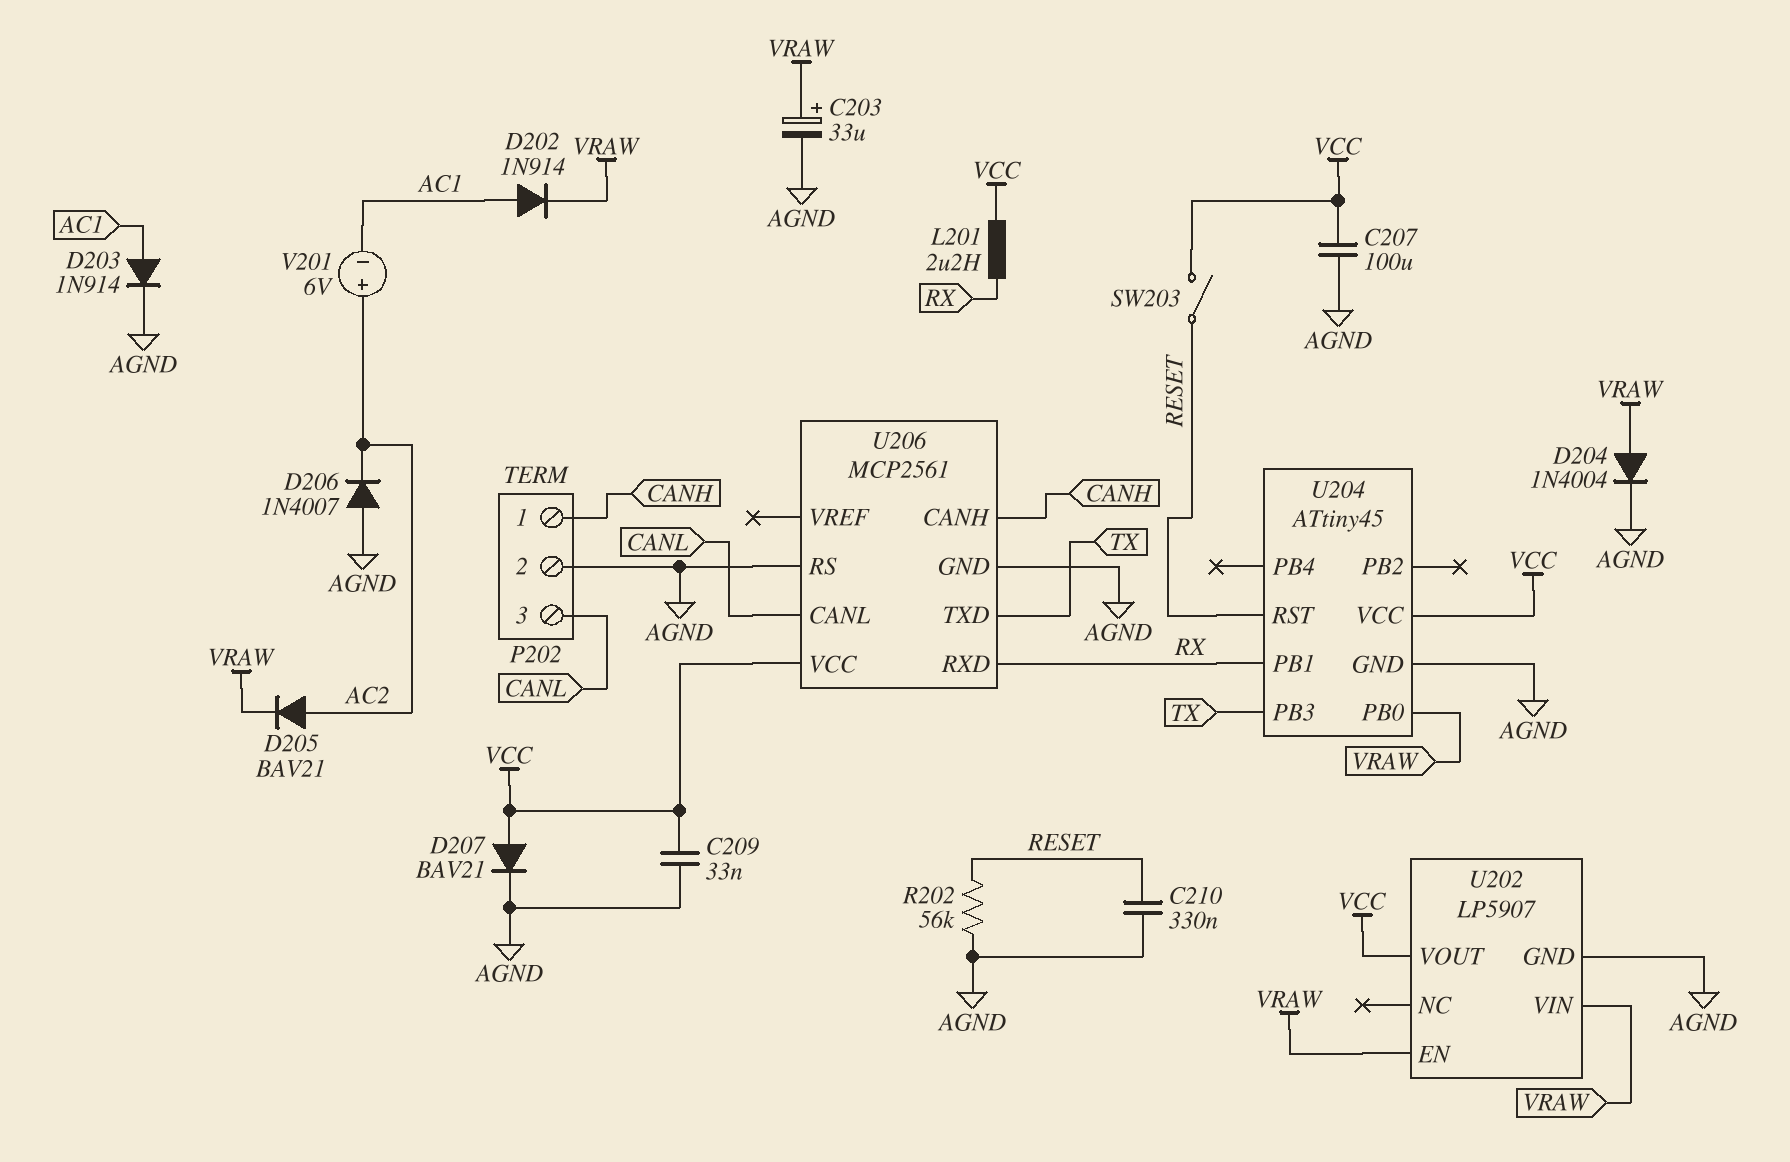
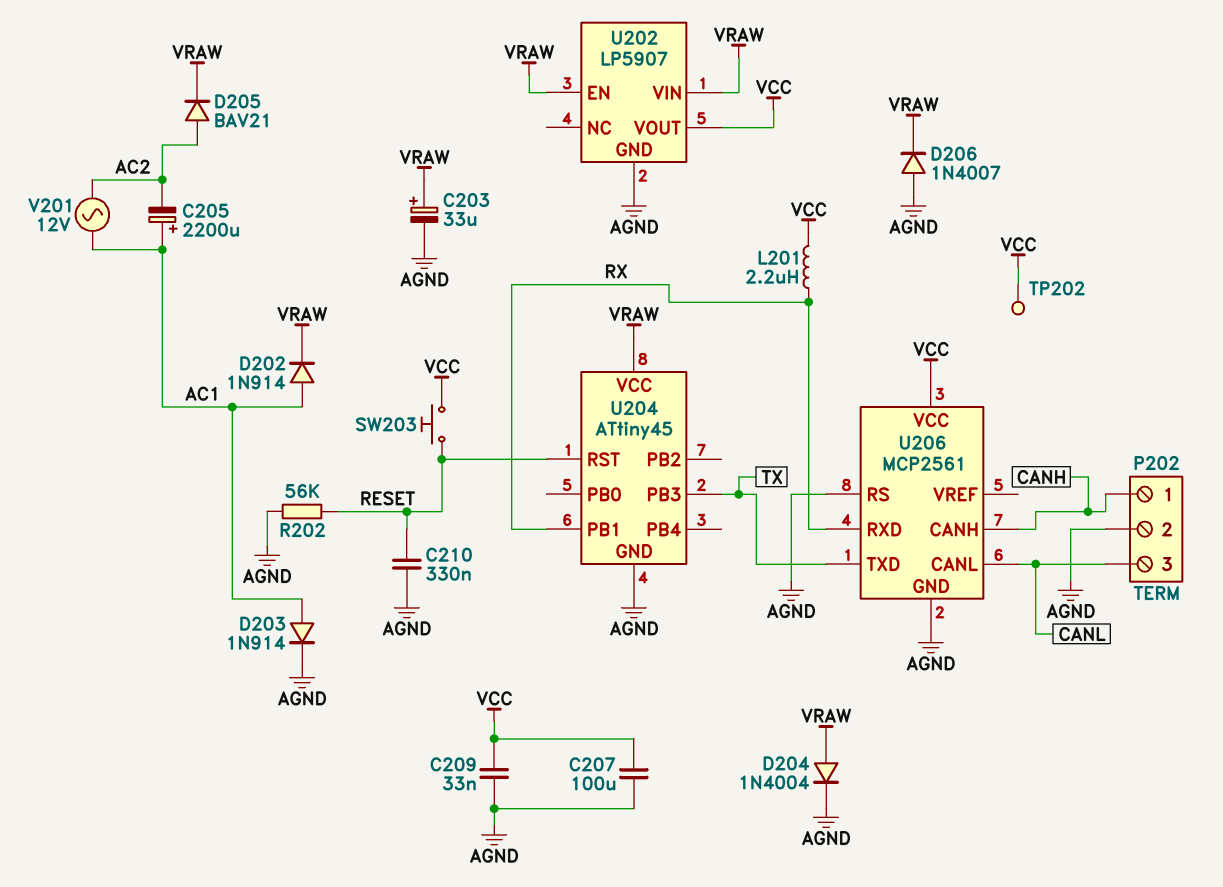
C205: none -> 2200uF (plus AC1, minus AC2)
D206: diode 1N4007 (A AGND, K AC2) -> diode 1N4007 (A AGND, K VRAW)
D207: diode BAV21 (A VCC, K AGND) -> none
SW203: switch (RESET, VCC) -> button (RESET, VCC)
TP202: none -> test point (VCC)
U204 pin PB0: VRAW -> none
U204 pin VCC: VCC -> VRAW
V201: 6V (plus AC2, minus AC1) -> AC 12V (AC1, AC2)

